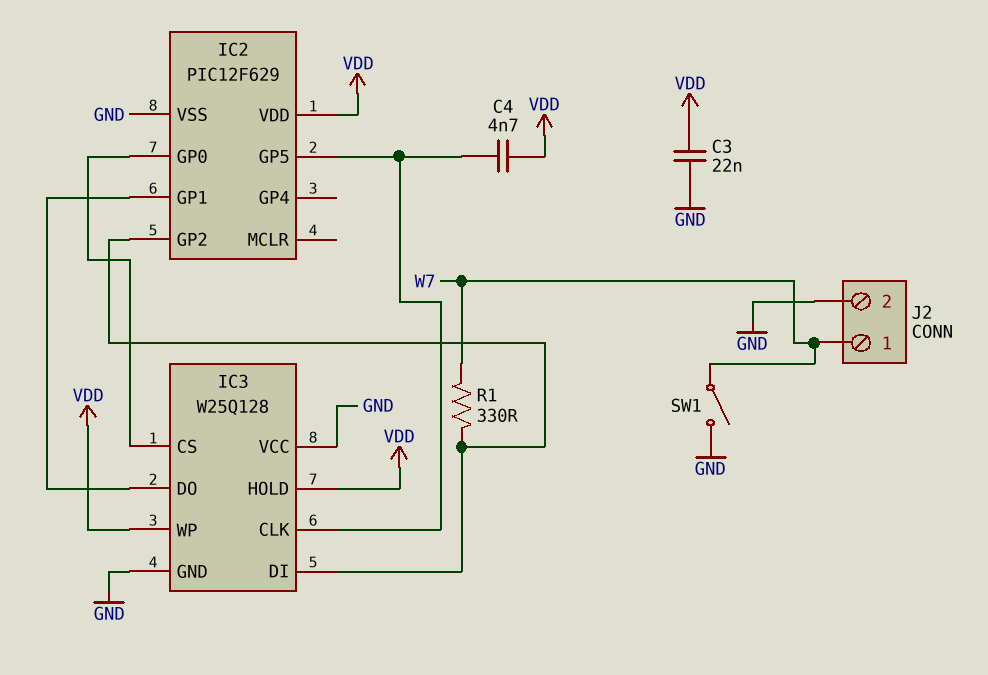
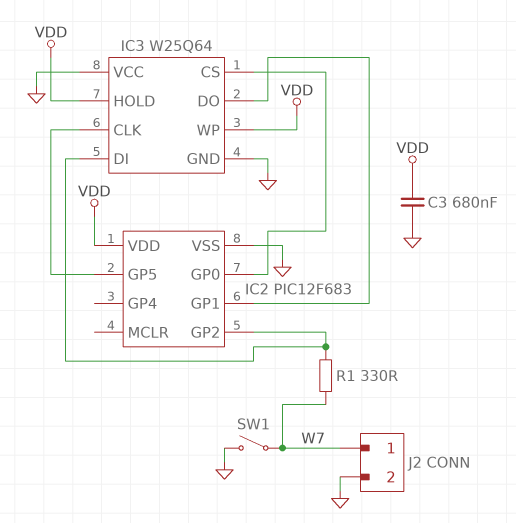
C3: 22nF (GND, VDD) -> 680nF (GND, VDD)
C4: 4.7nF (IC2/GP5, VDD) -> none
IC2: PIC12F629 -> PIC12F683
IC3: W25Q128 -> W25Q64

